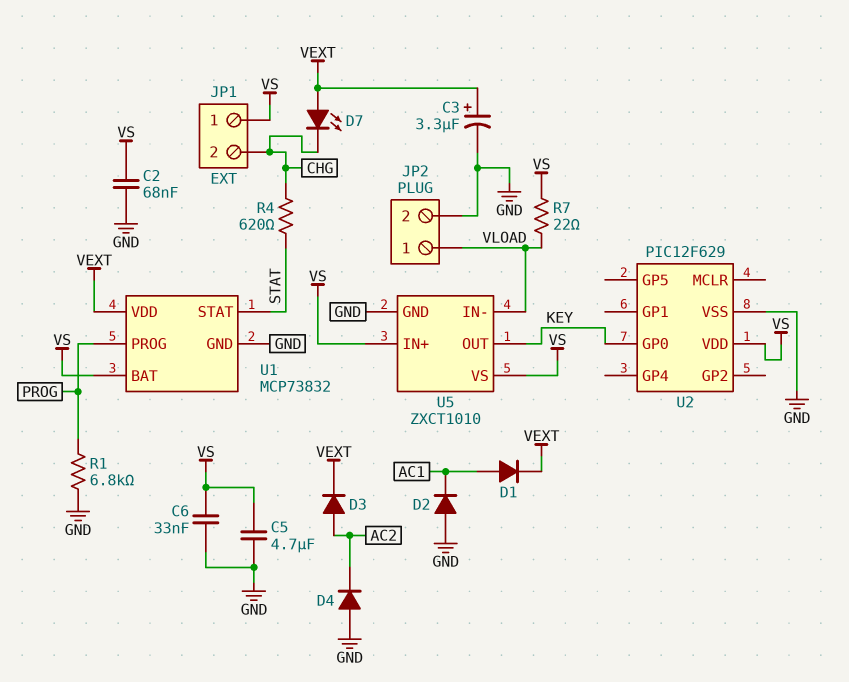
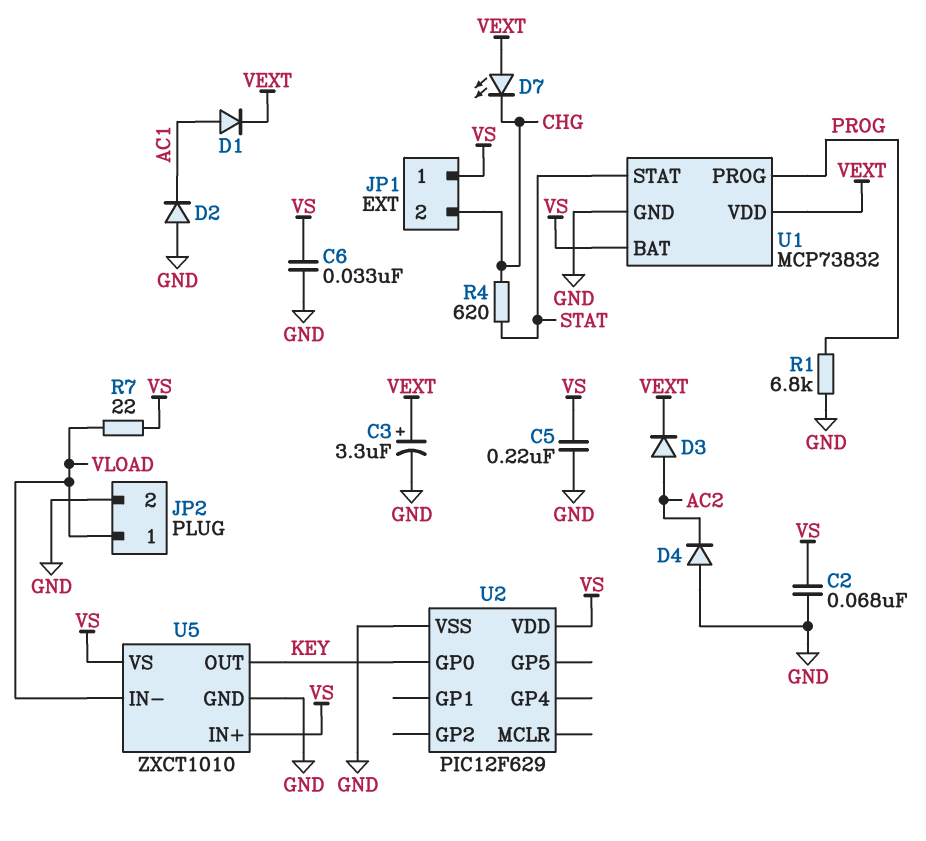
C5: 4.7uF (GND, VS) -> 220nF (GND, VS)

